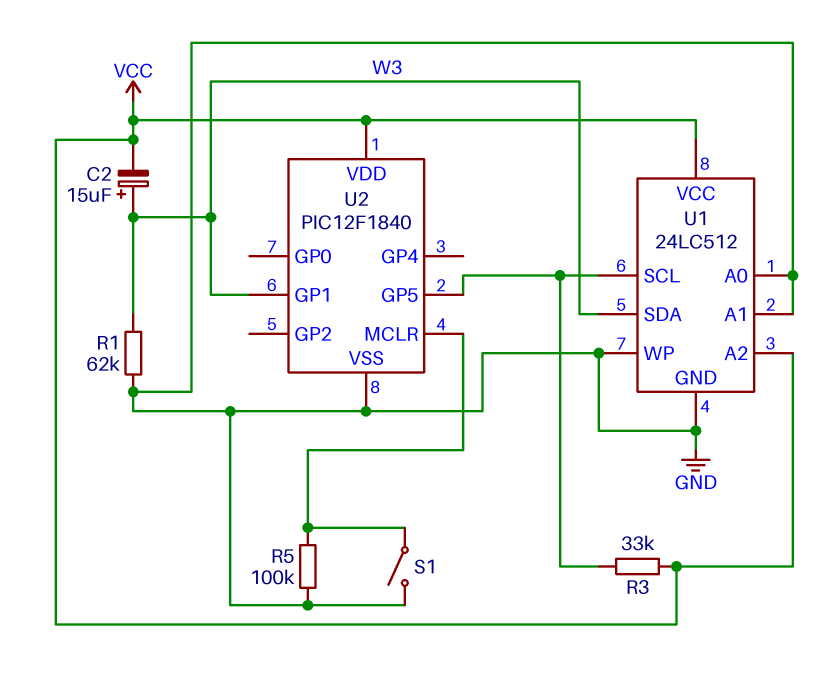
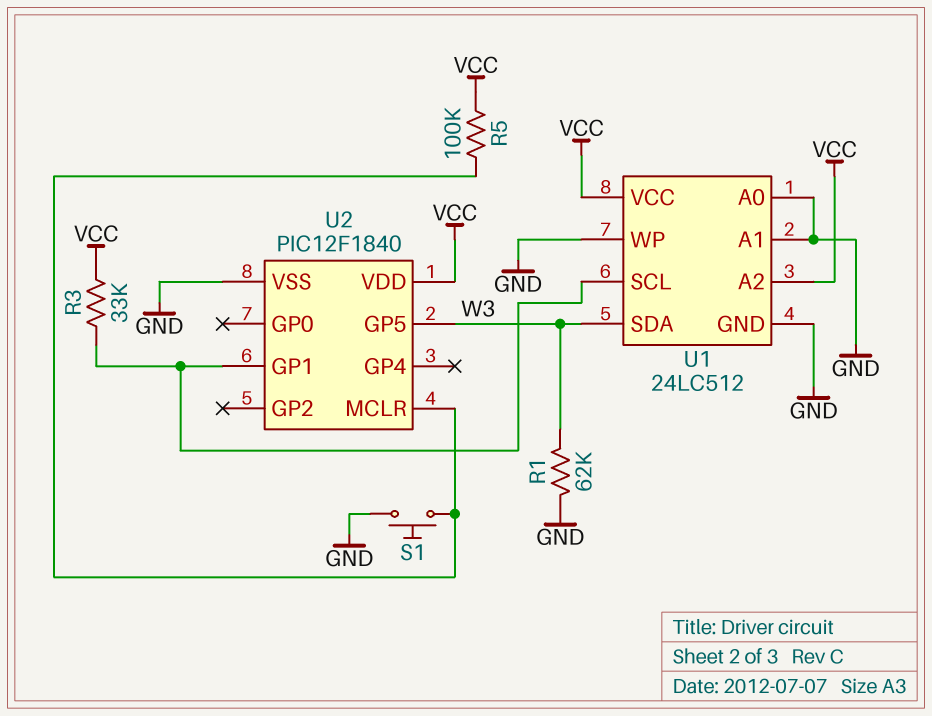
C2: 15uF (plus W3, minus VCC) -> none
R5: 100k (GND, U2/MCLR) -> 100k (U2/MCLR, VCC)
S1: switch (GND, U2/MCLR) -> button (GND, U2/MCLR)
U2 pin GP1: W3 -> U1/SCL
U2 pin GP5: U1/SCL -> W3

